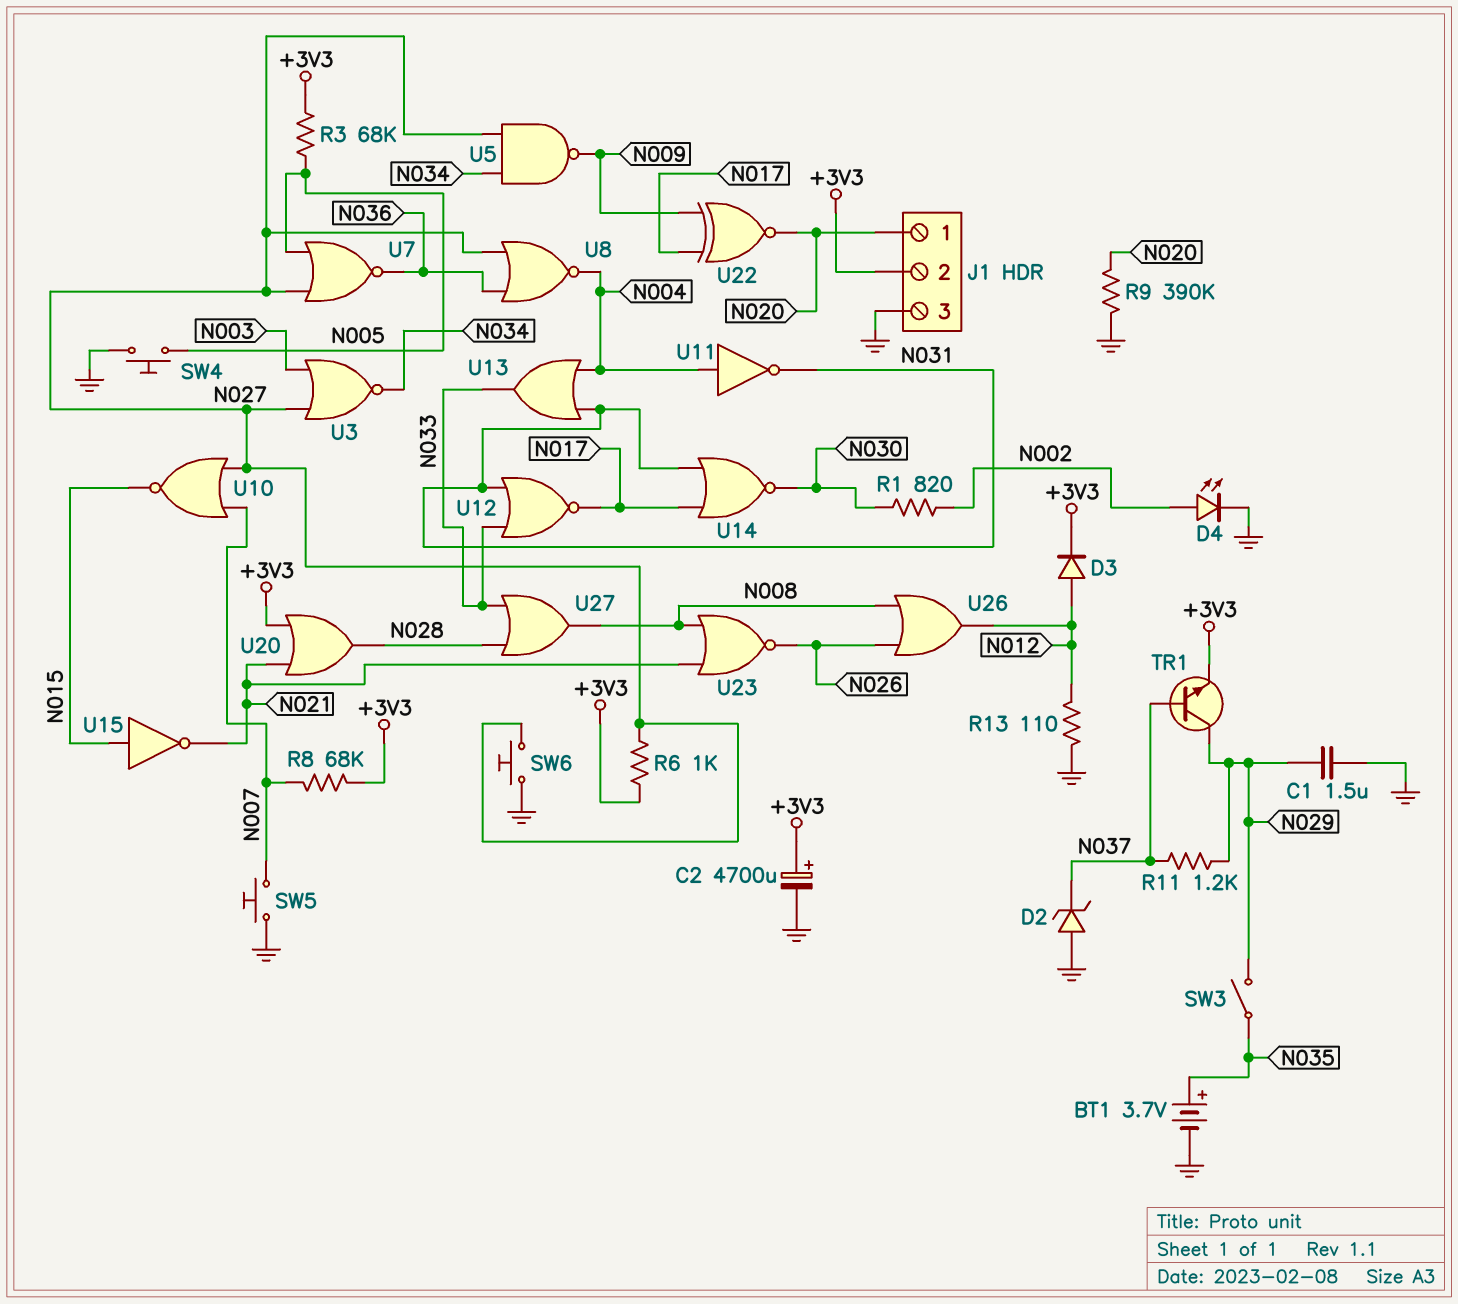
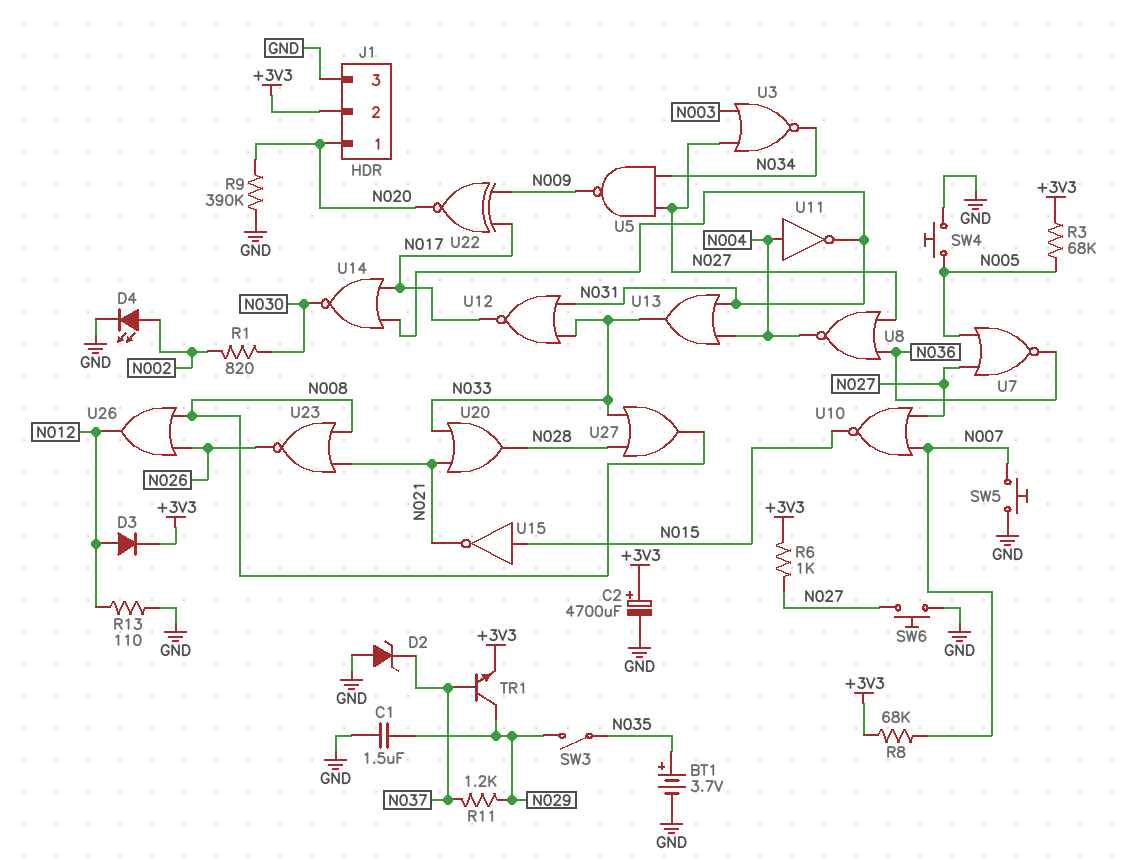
U20: OR (in +3V3, in N021, out N028) -> OR (in N021, in N033, out N028)

